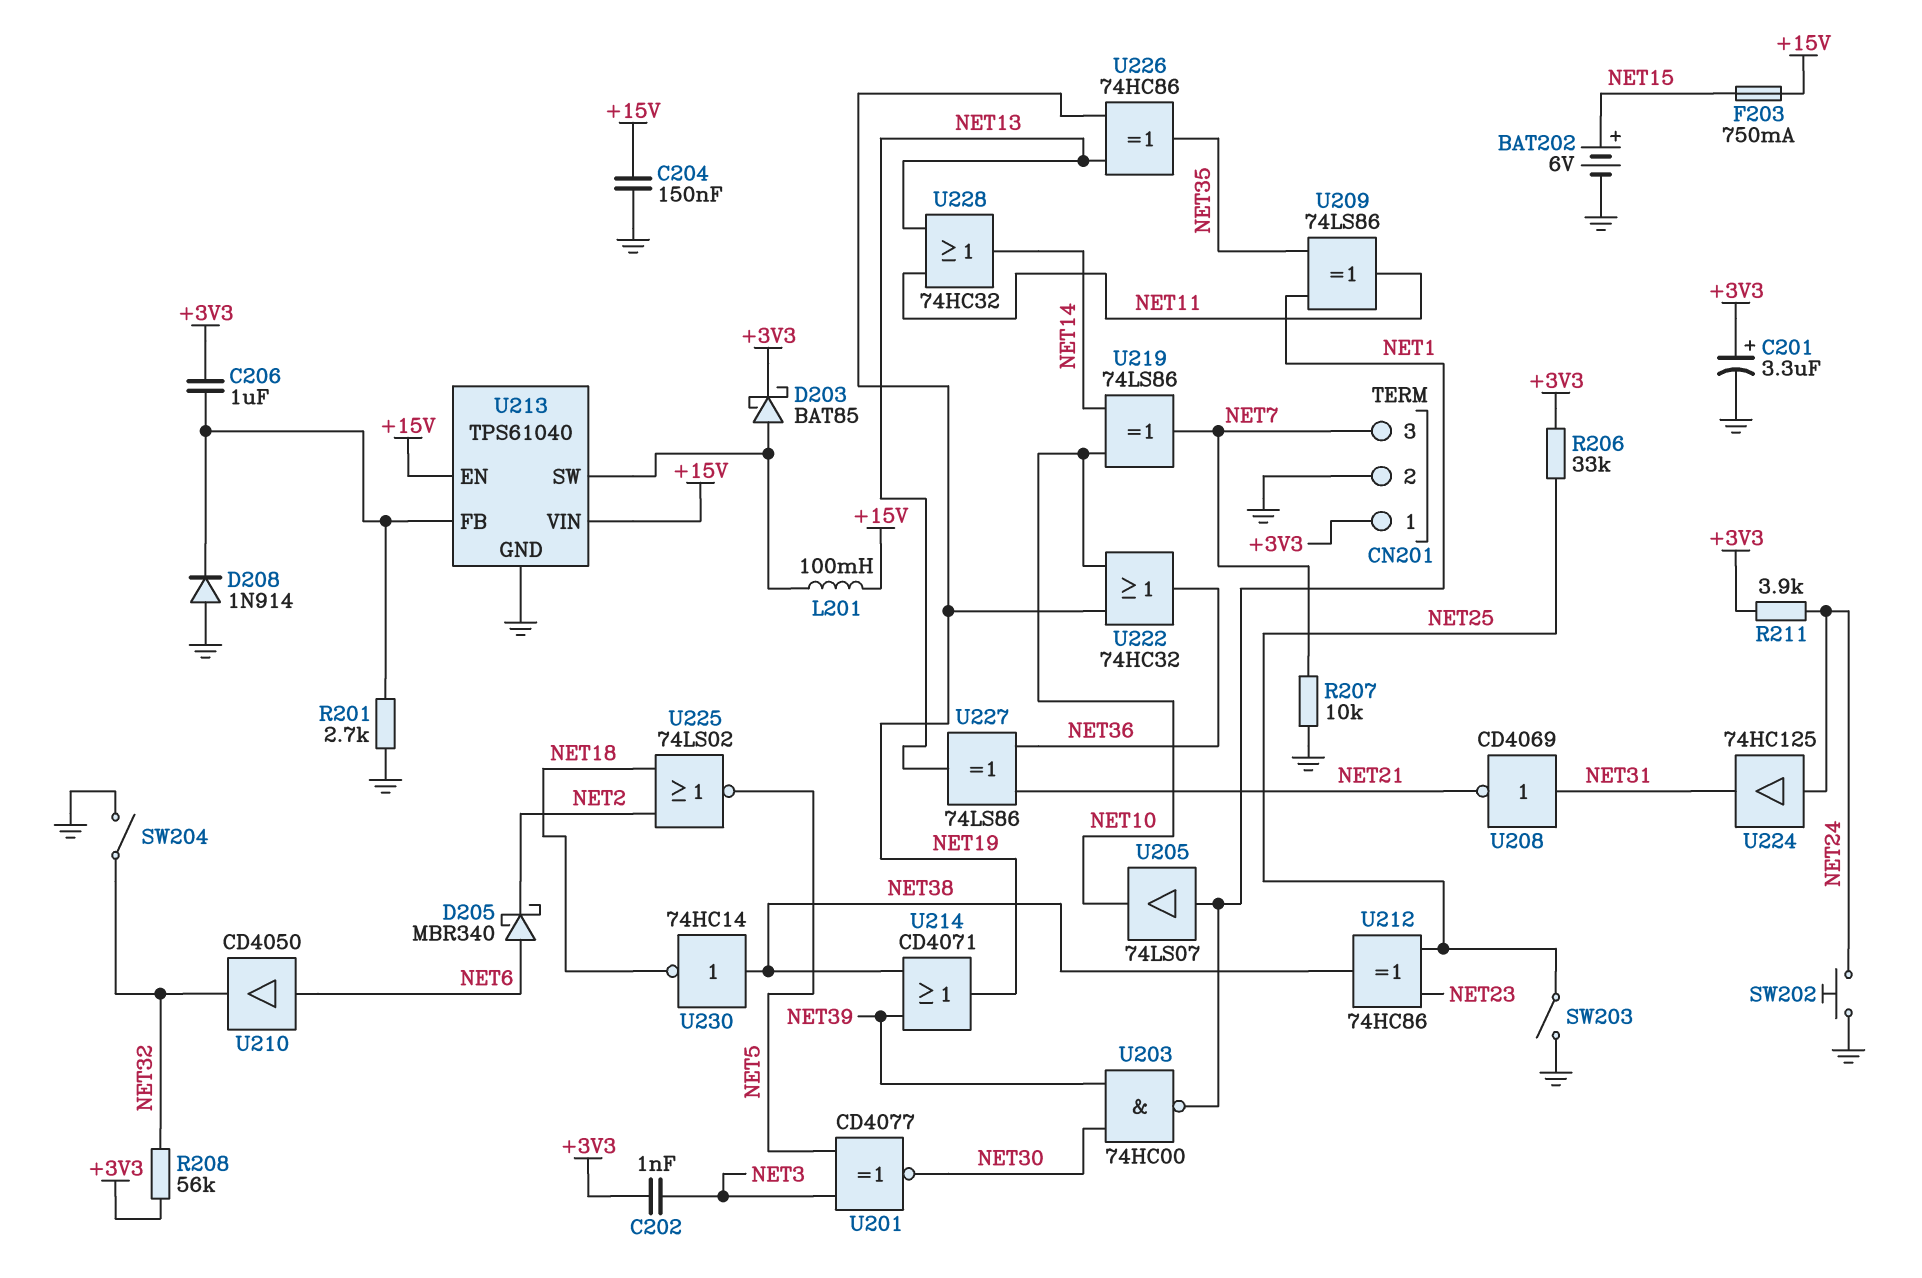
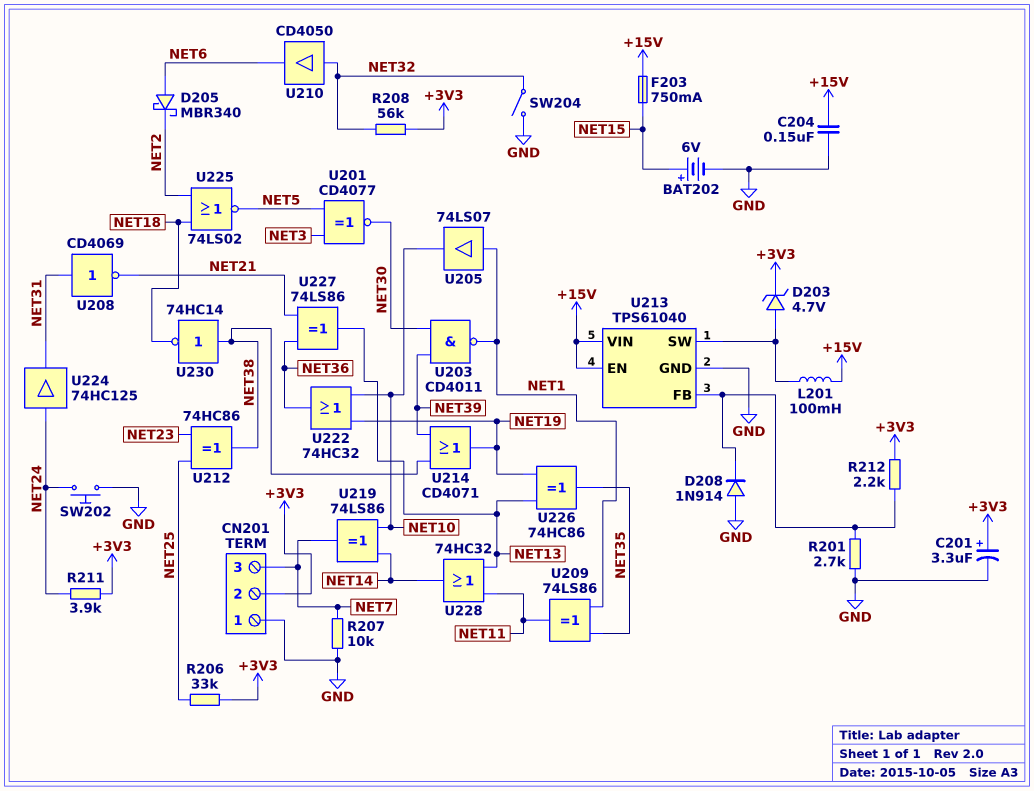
C202: 1nF (+3V3, NET3) -> none
C206: 1uF (+3V3, U213/FB) -> none
CN201 pin 1: +3V3 -> GND
CN201 pin 2: GND -> +3V3
D203: schottky BAT85 (A U213/SW, K +3V3) -> zener 4.7V (A U213/SW, K +3V3)
R212: none -> 2.2k (+3V3, U213/FB)
SW203: switch (GND, NET25) -> none
U203: NAND 74HC00 (in NET30, in NET39, out NET1) -> NAND CD4011 (in NET30, in NET39, out NET1)
U210: buffer CD4050 (in NET6, out NET32) -> buffer CD4050 (in NET32, out NET6)

